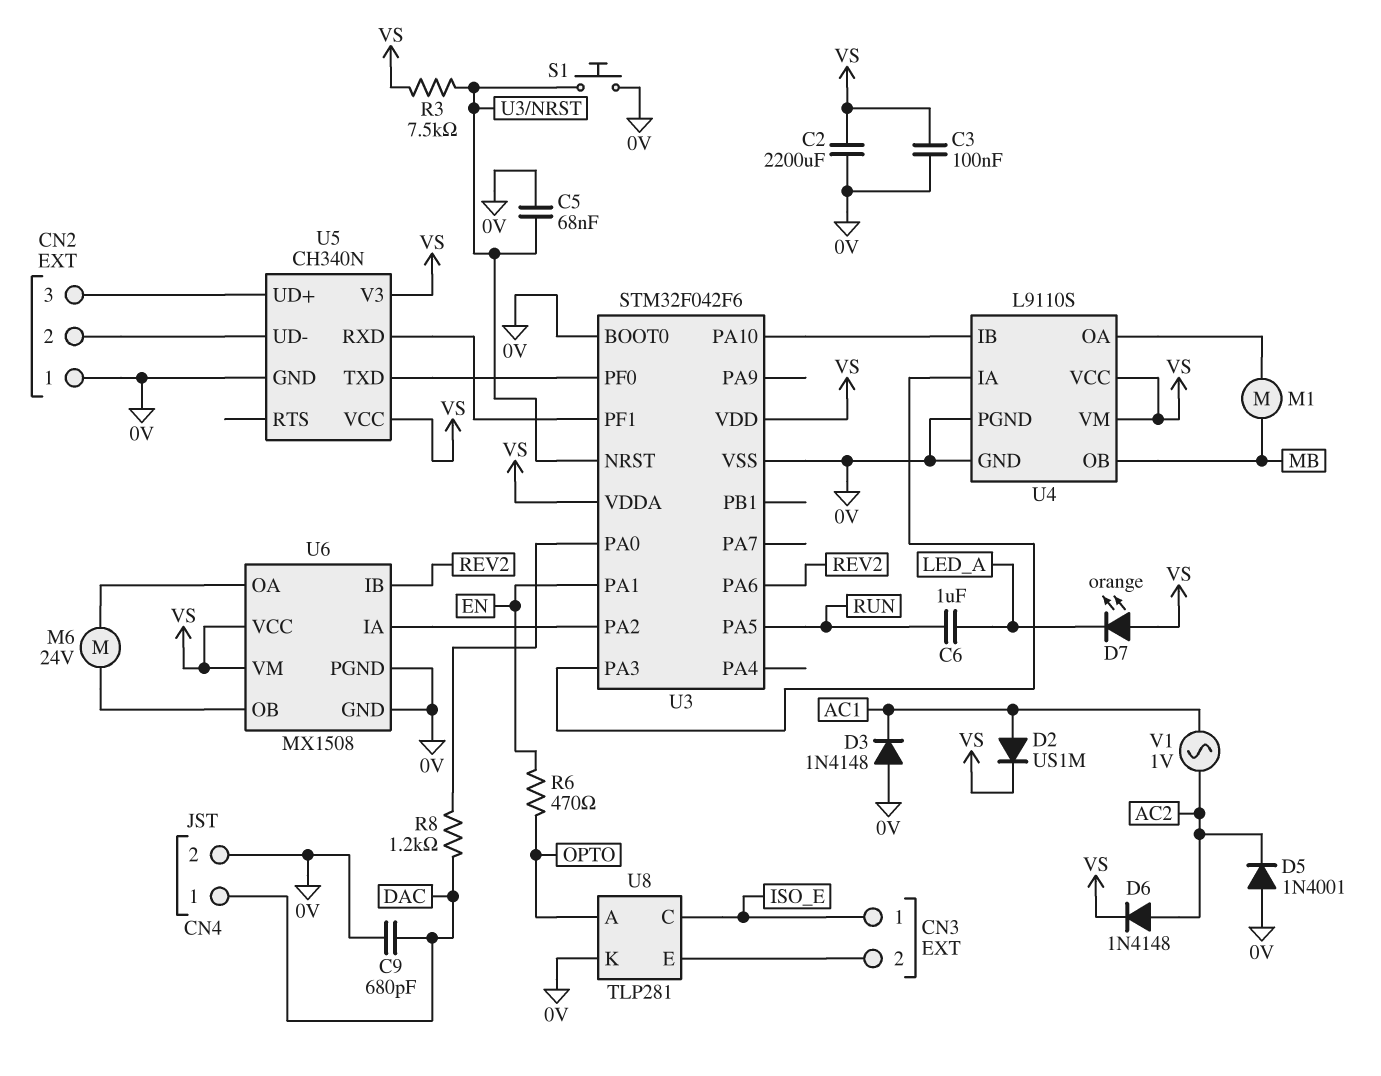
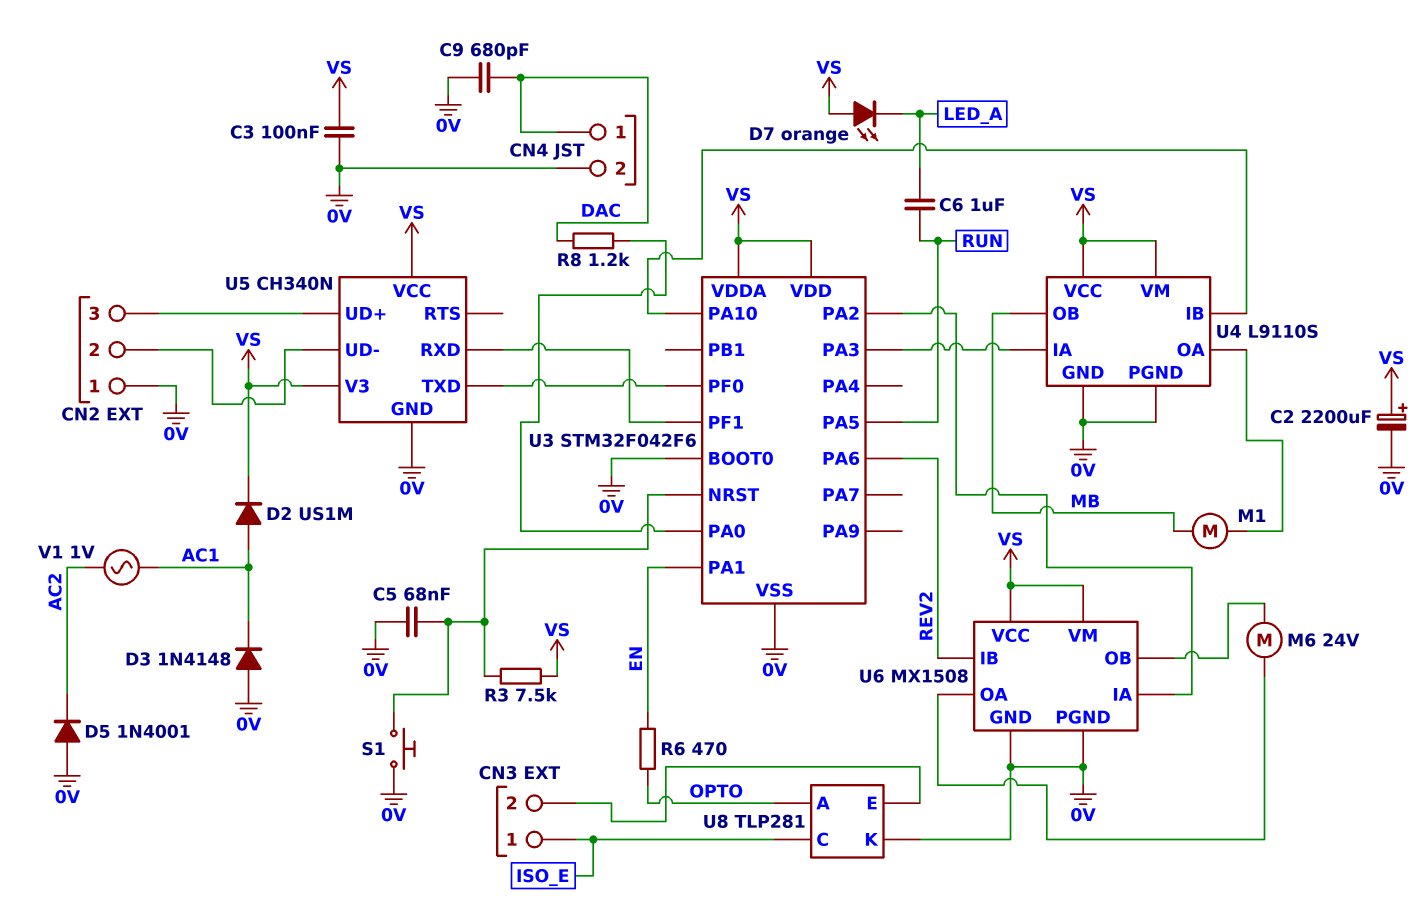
C2: 2200uF (0V, VS) -> 2200uF (plus VS, minus 0V)
D6: diode 1N4148 (A AC2, K VS) -> none

